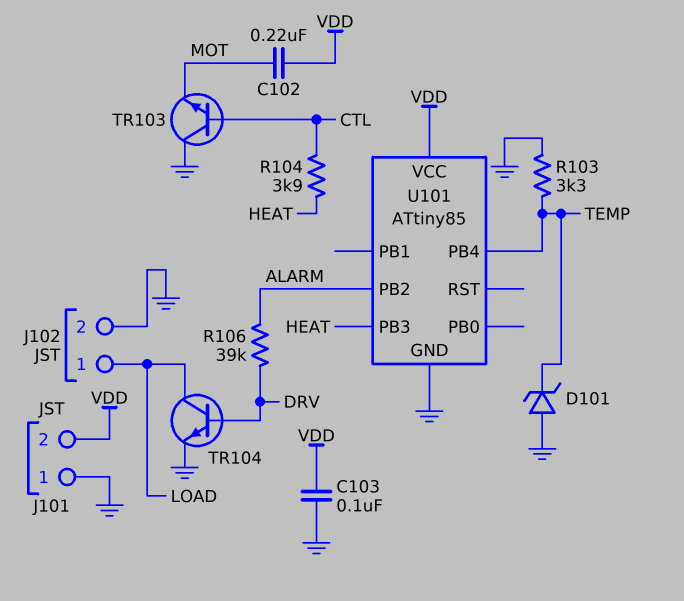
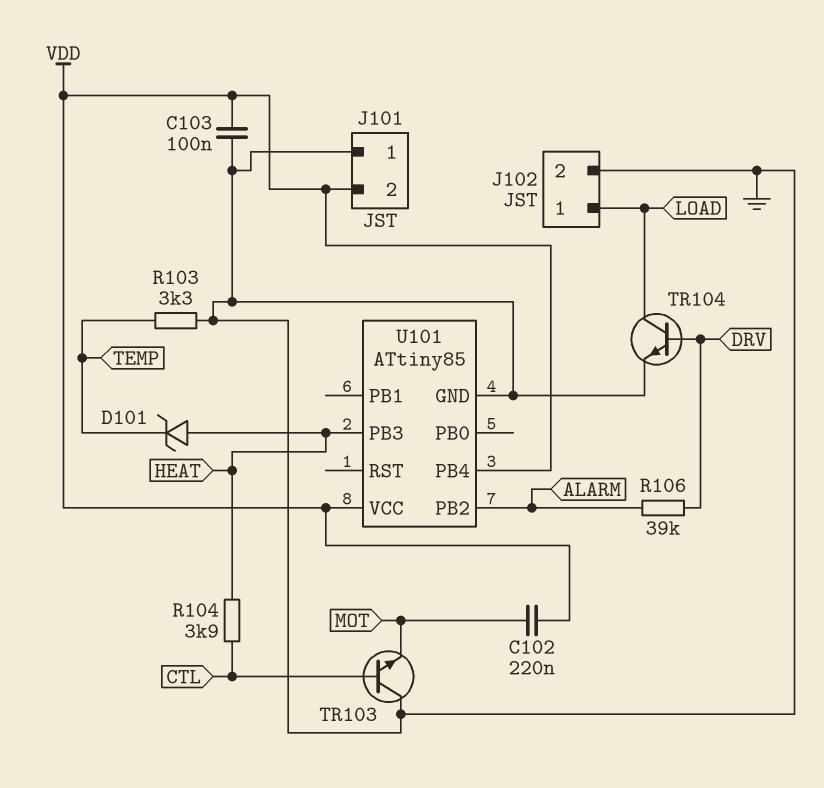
D101: zener (A GND, K TEMP) -> zener (A HEAT, K TEMP)
U101 pin PB4: TEMP -> VDD

